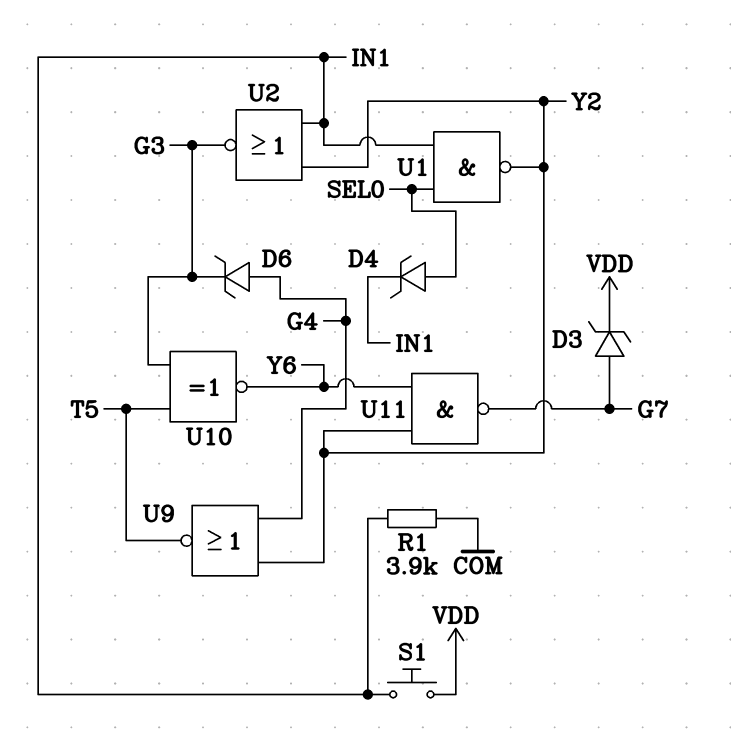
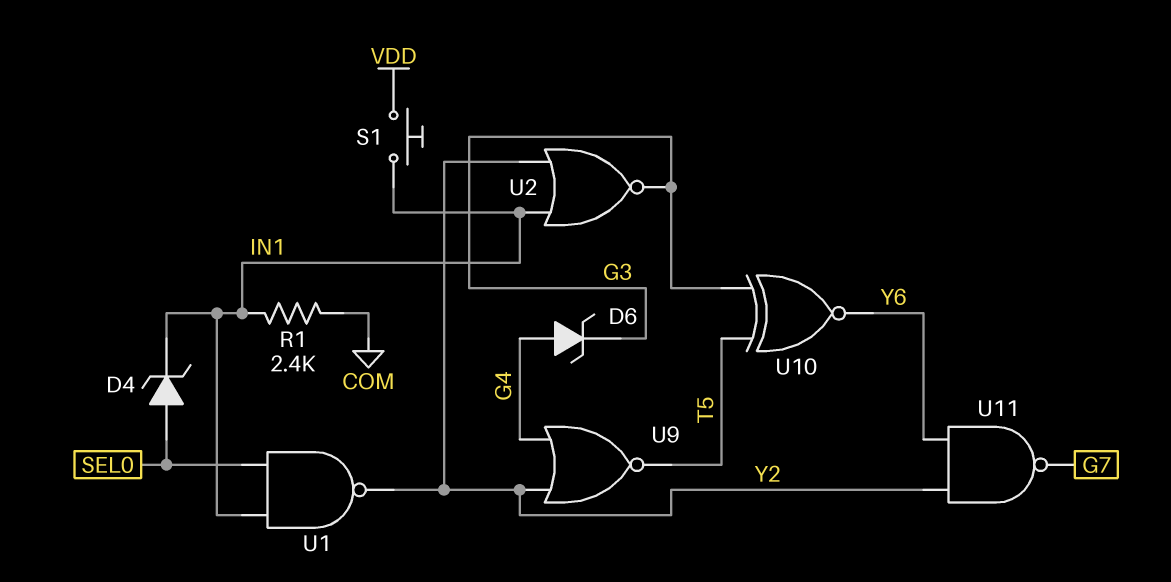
D3: zener (A G7, K VDD) -> none
R1: 3.9k (COM, IN1) -> 2.4k (COM, IN1)

